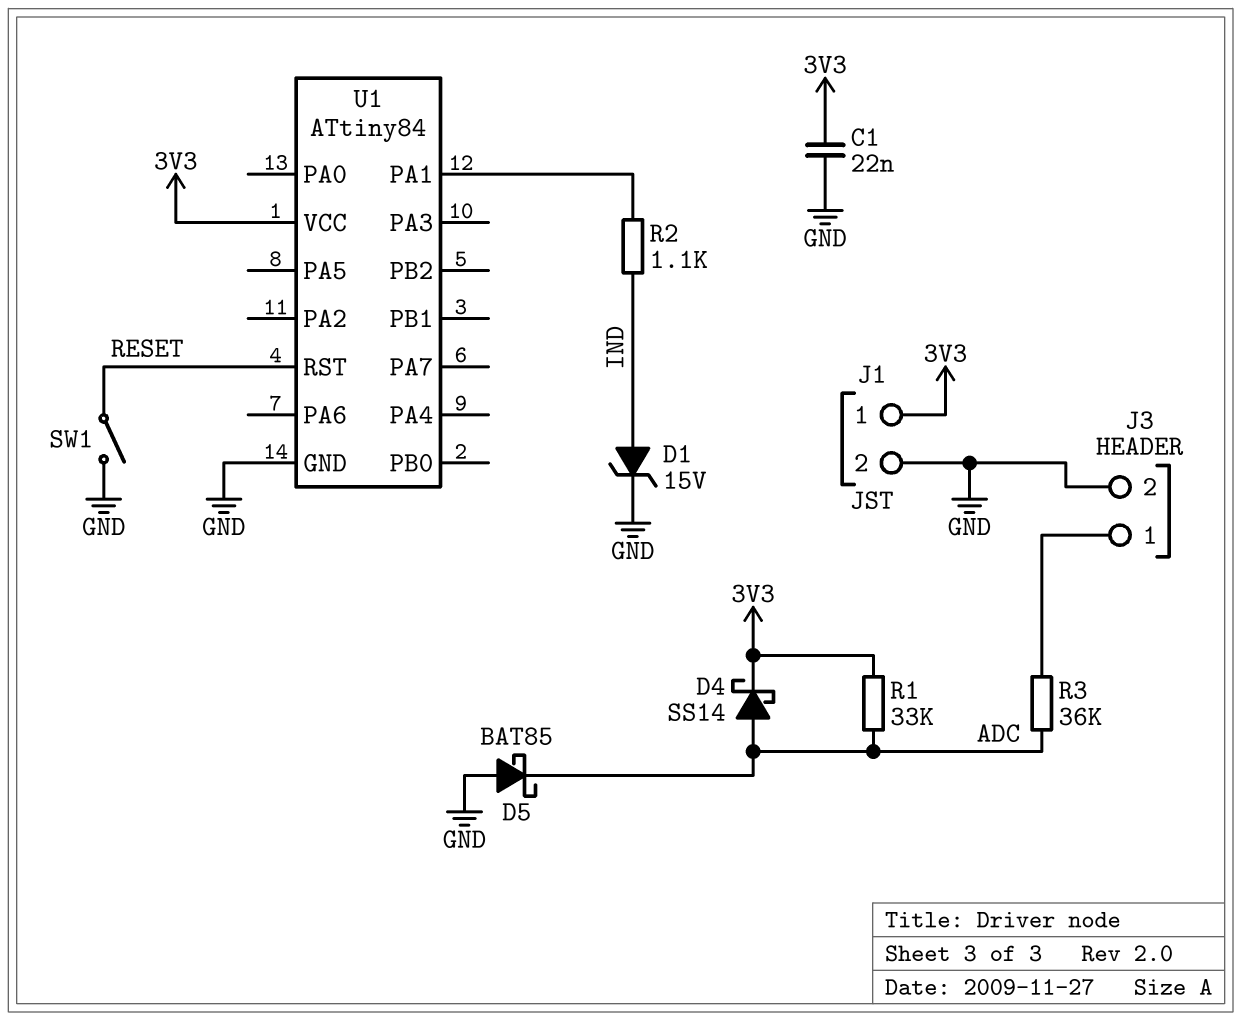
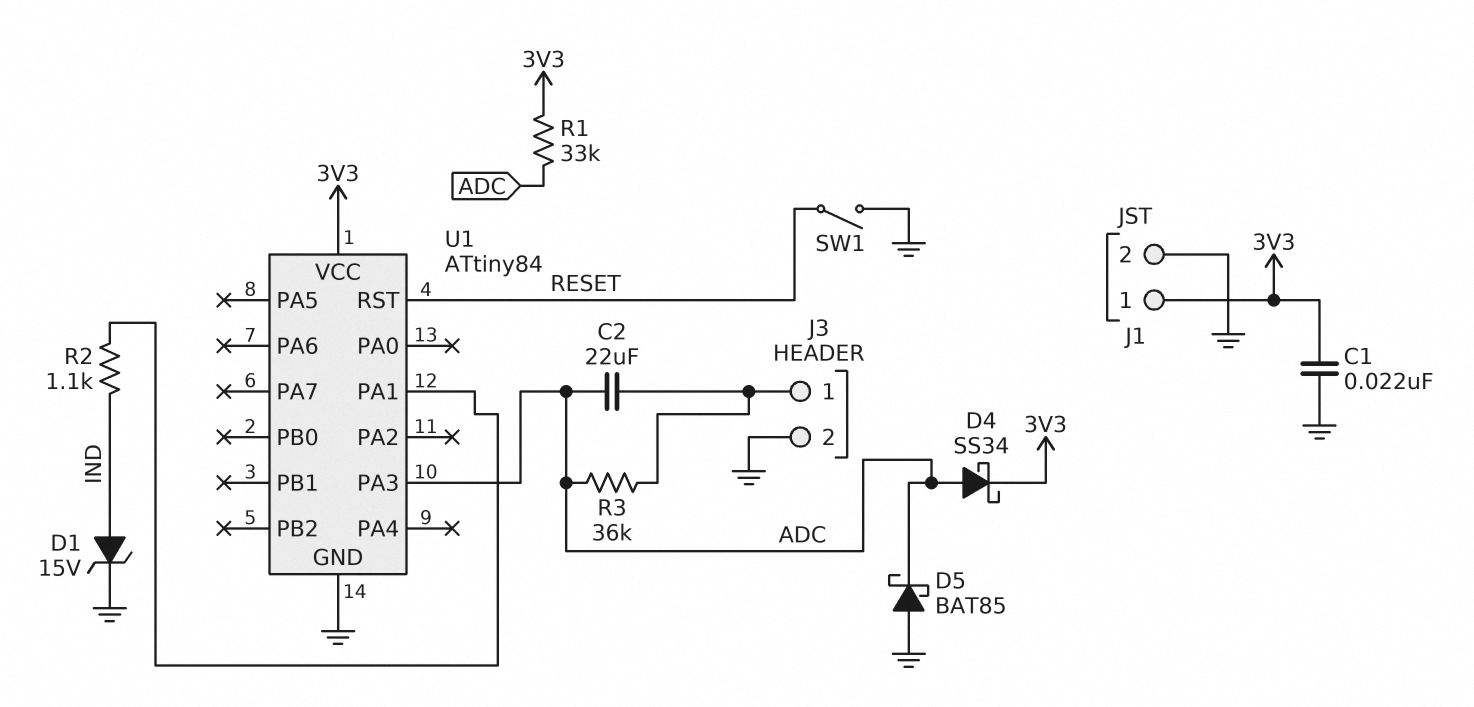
C2: none -> 22uF (ADC, J3/1)
D4: schottky SS14 (A ADC, K 3V3) -> schottky SS34 (A ADC, K 3V3)
U1 pin PA3: none -> ADC

